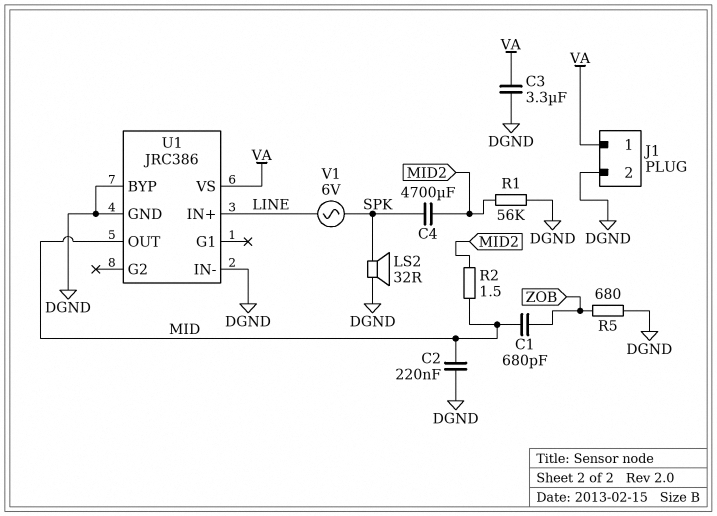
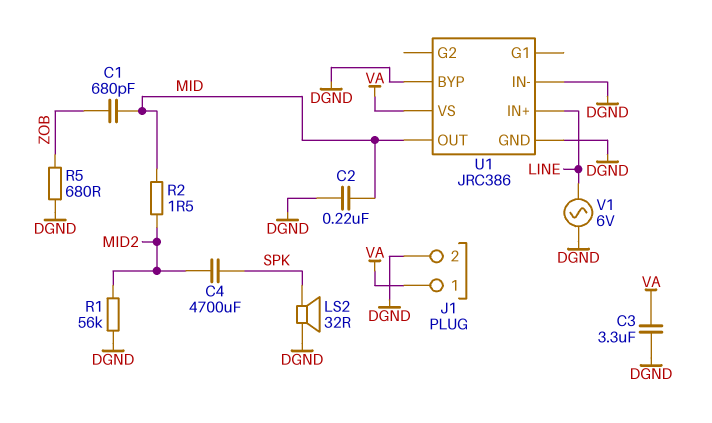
V1: AC 6V (LINE, SPK) -> AC 6V (DGND, LINE)

